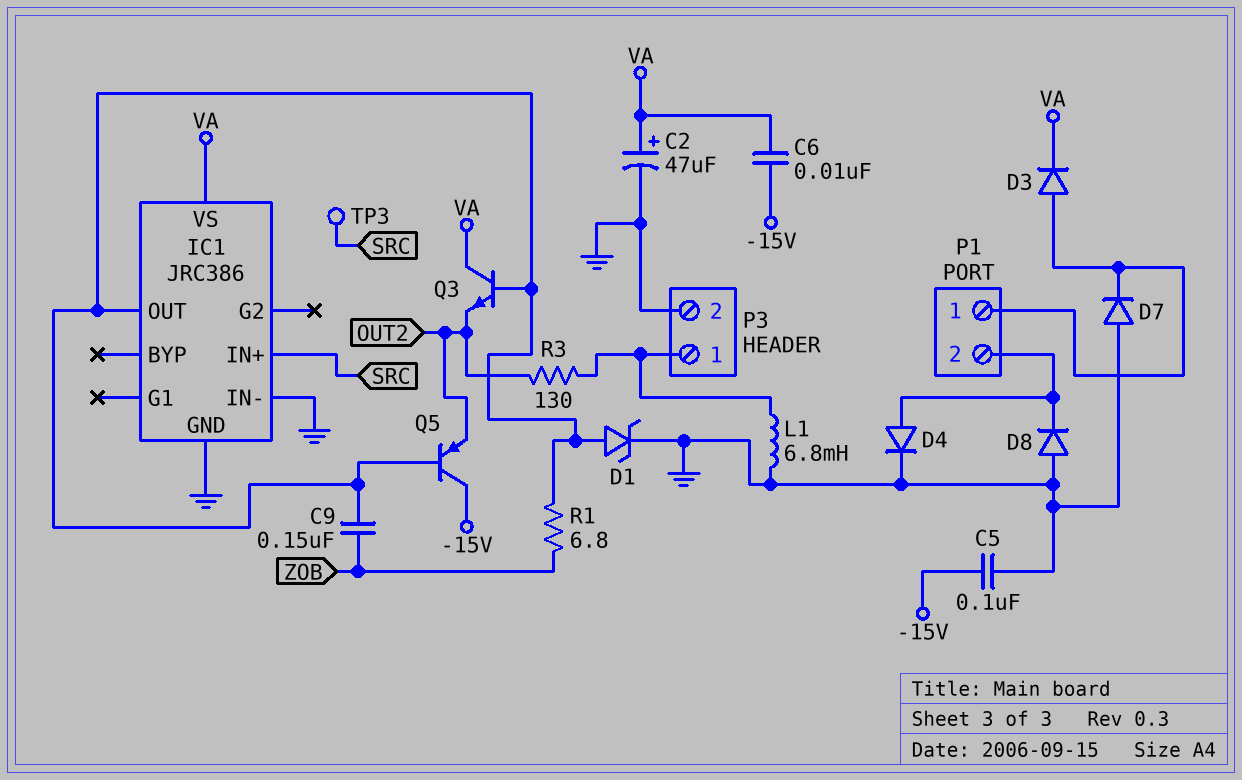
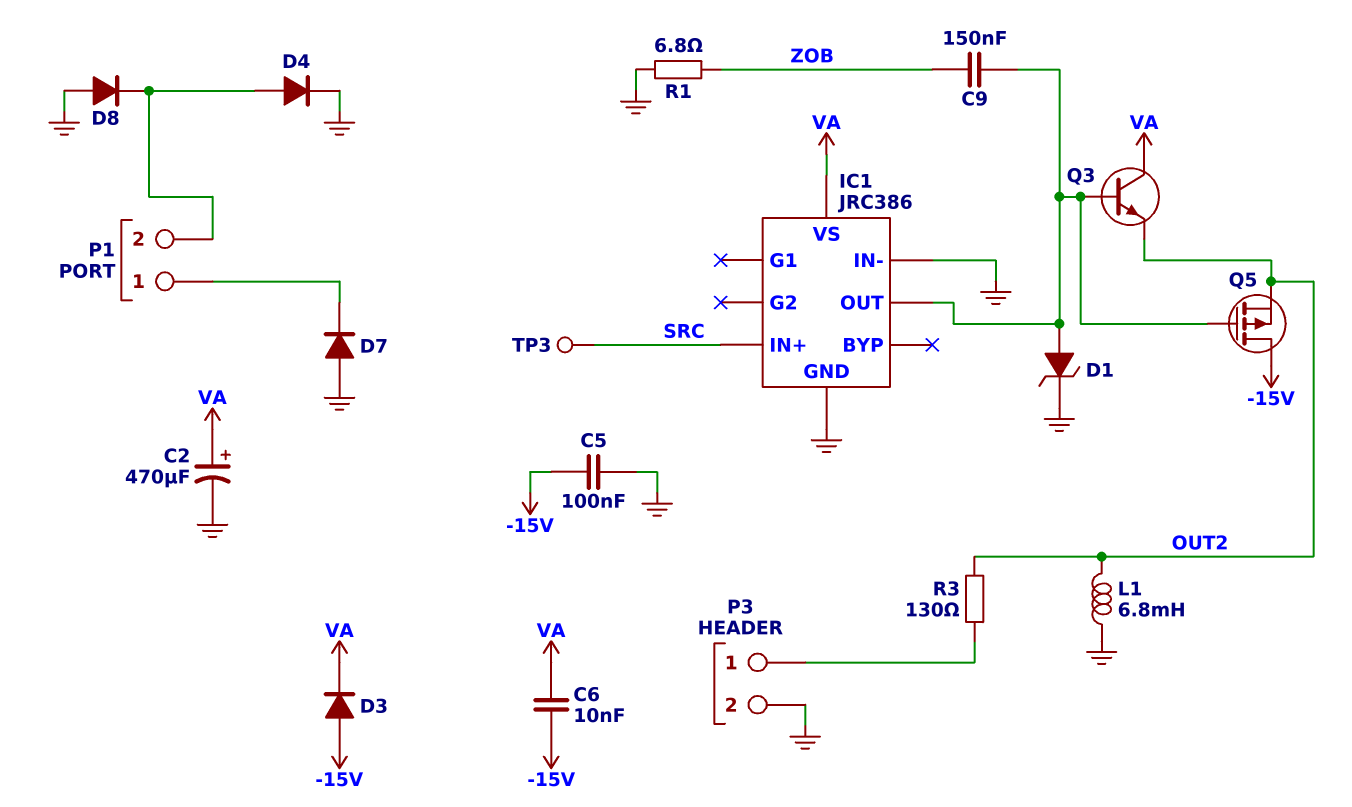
C2: 47uF (plus VA, minus GND) -> 470uF (plus VA, minus GND)
D3: diode (A P1/1, K VA) -> diode (A -15V, K VA)
L1: 6.8mH (GND, P3/1) -> 6.8mH (GND, OUT2)
Q5: PNP (B IC1/OUT, C -15V, E OUT2) -> PMOS (G IC1/OUT, D -15V, S OUT2)
R1: 6.8 (IC1/OUT, ZOB) -> 6.8 (GND, ZOB)

